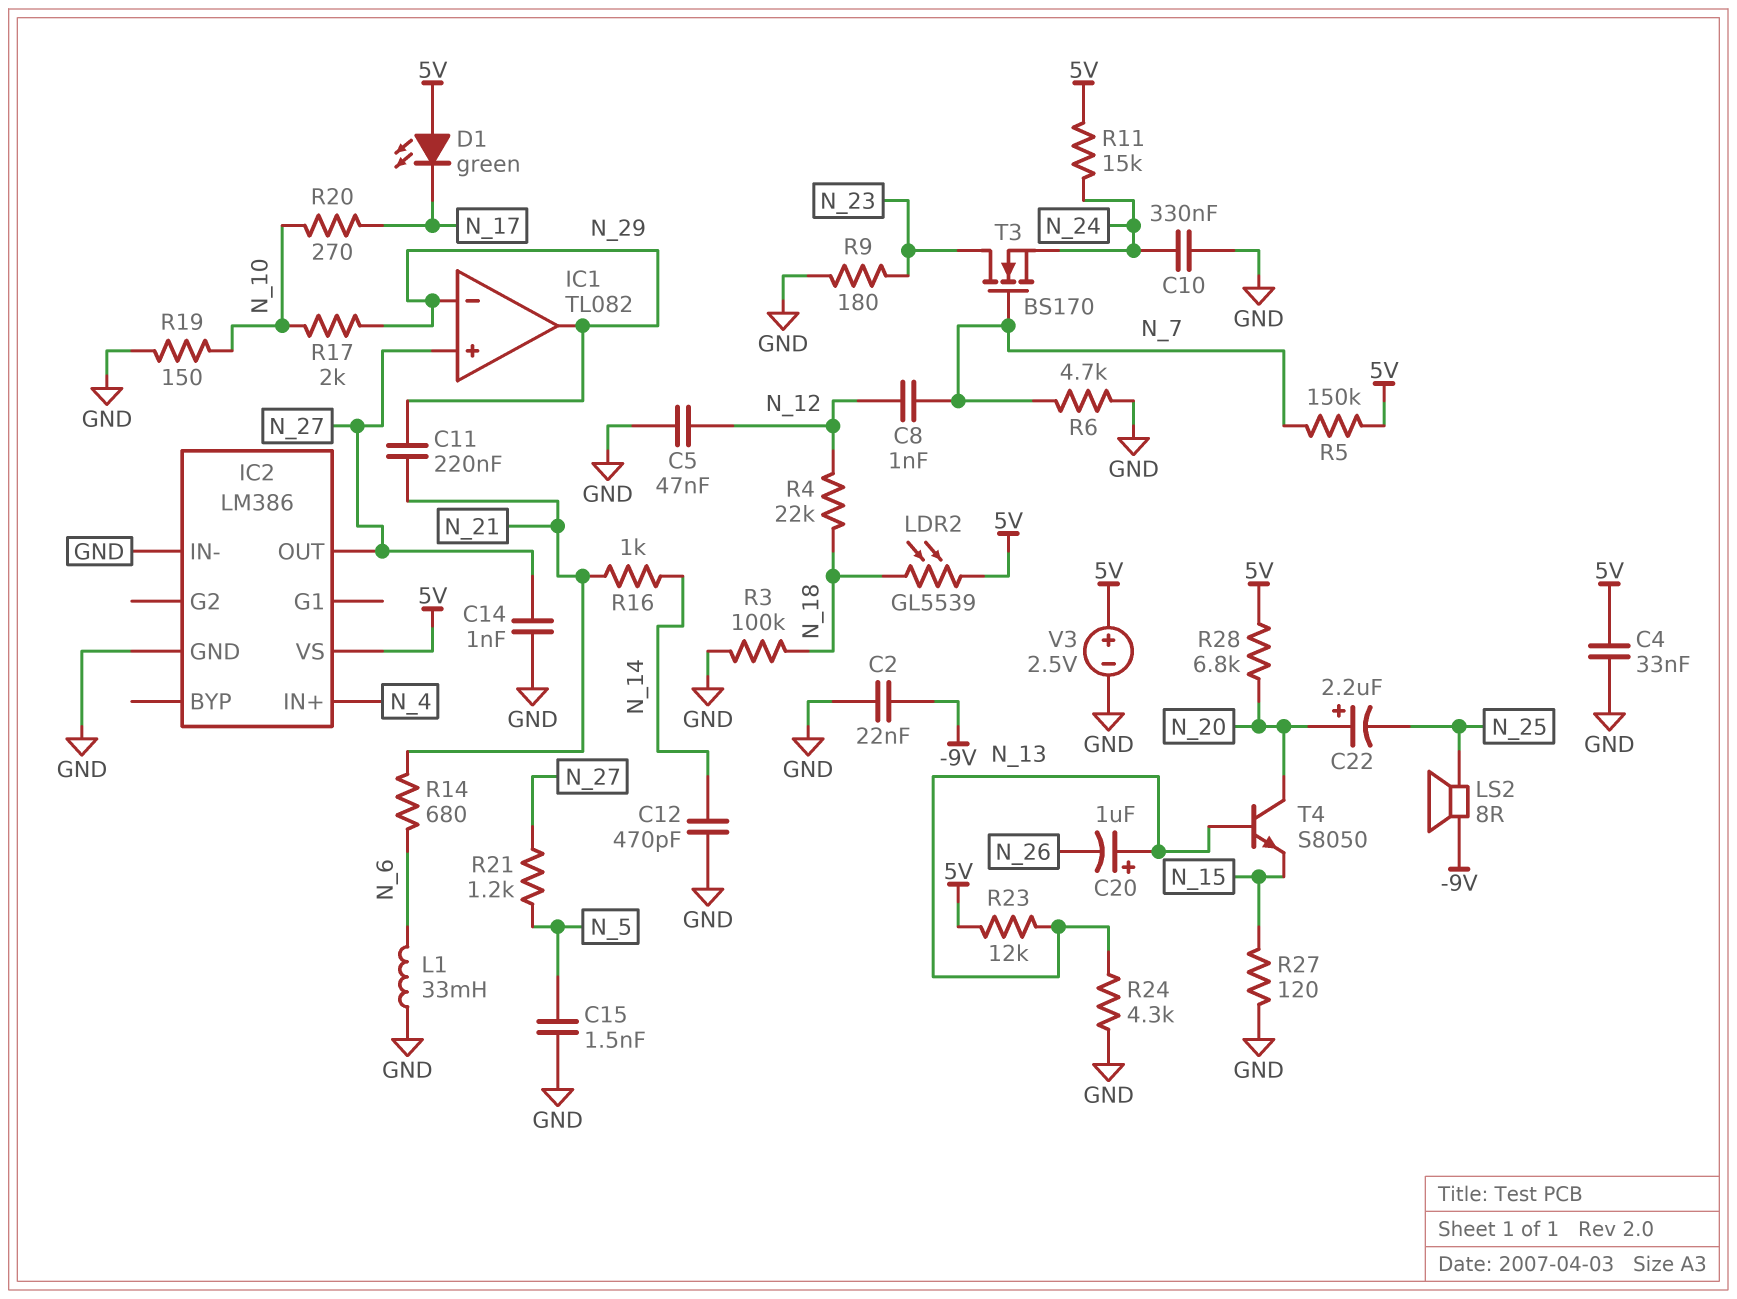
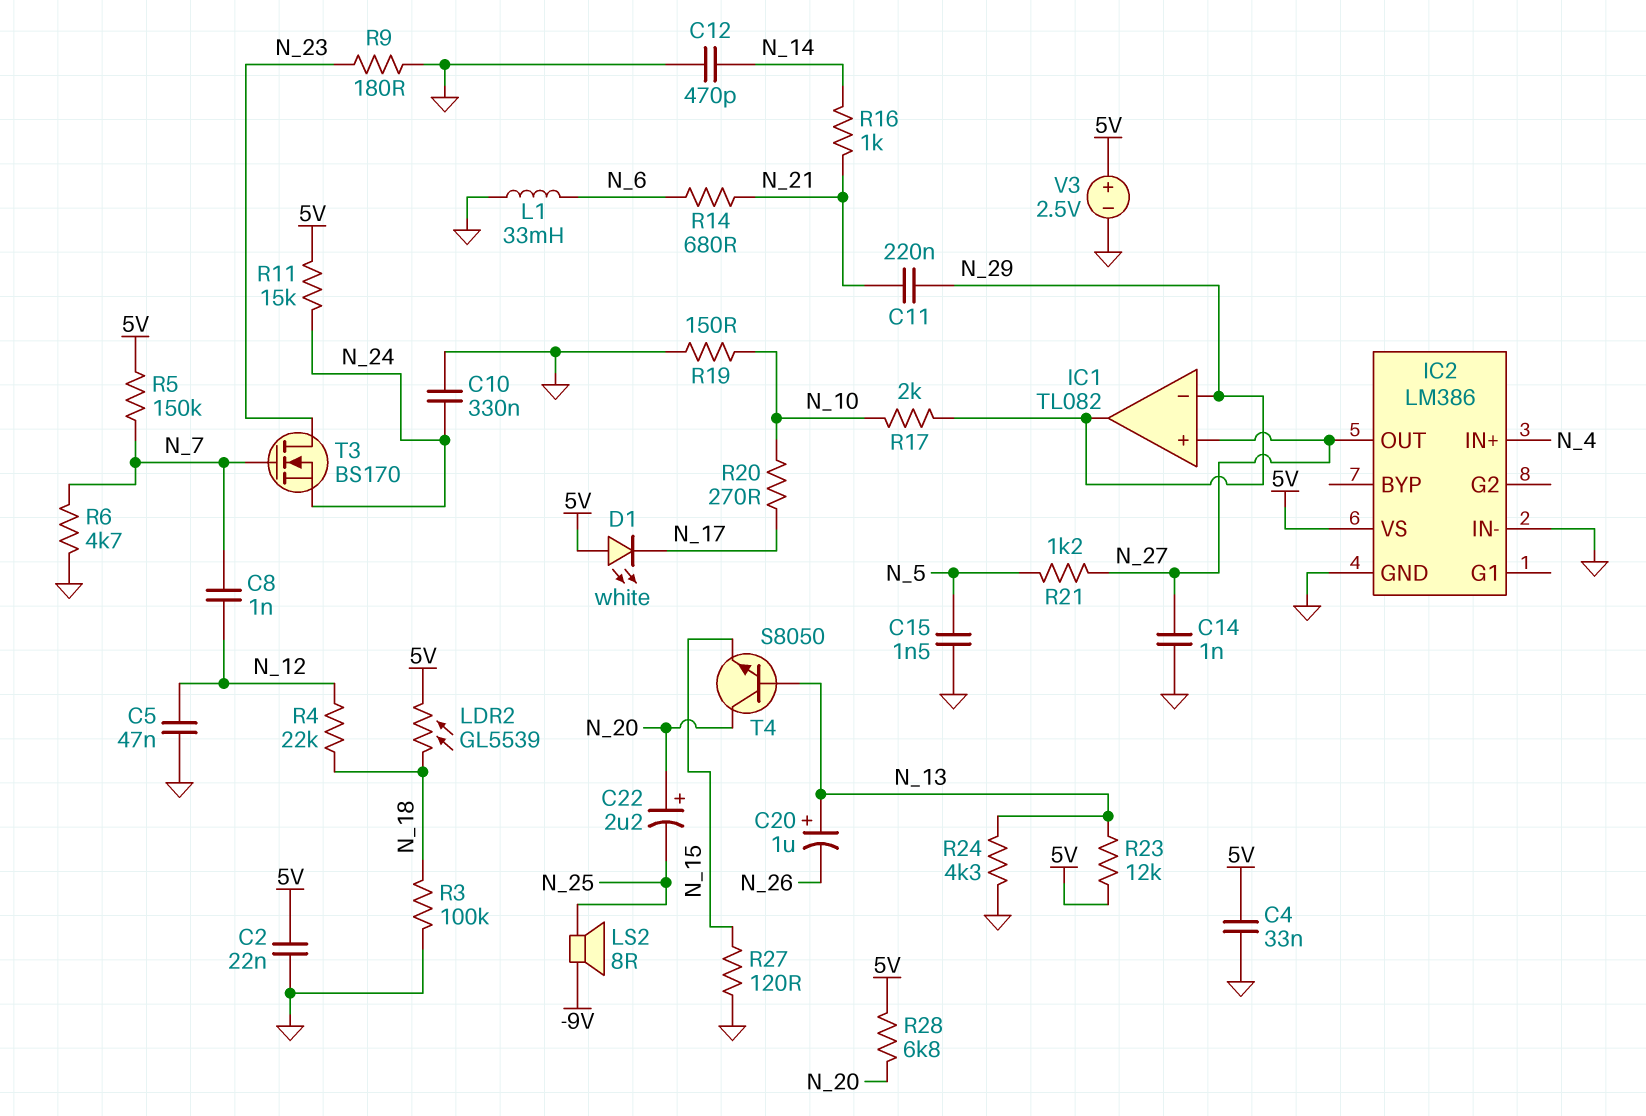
C2: 22nF (-9V, GND) -> 22nF (5V, GND)
D1: LED green (A 5V, K N_17) -> LED white (A 5V, K N_17)

